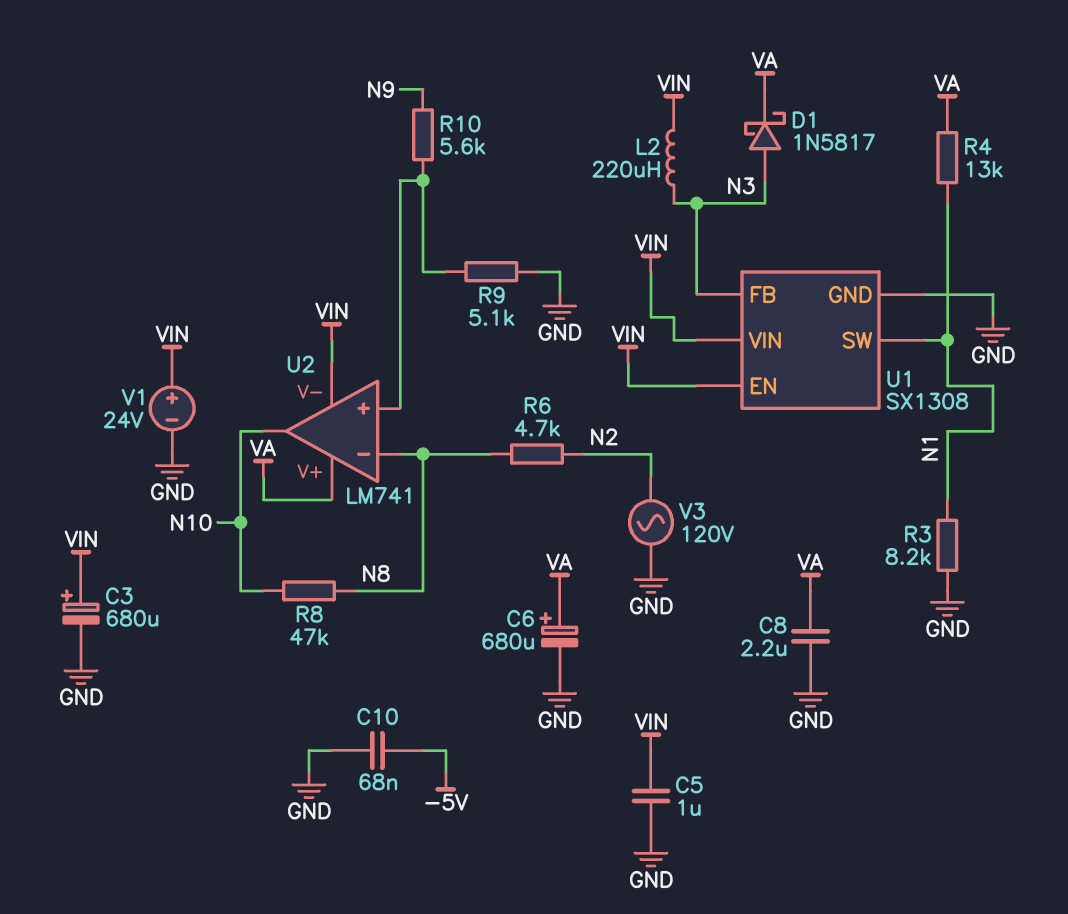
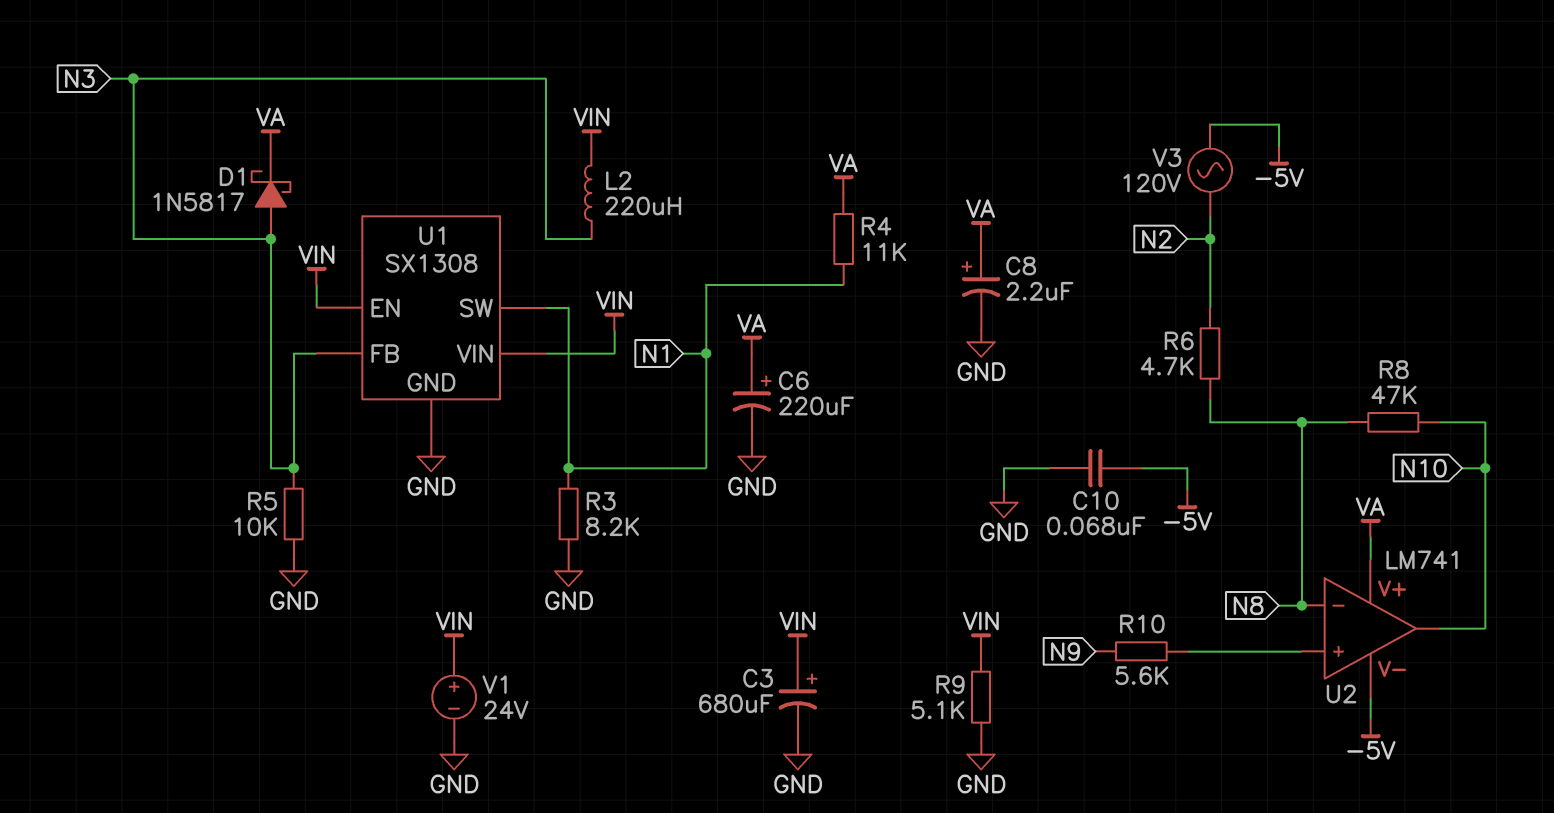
C5: 1uF (GND, VIN) -> none
C6: 680uF (plus VA, minus GND) -> 220uF (plus VA, minus GND)
C8: 2.2uF (GND, VA) -> 2.2uF (plus VA, minus GND)
R4: 13k (N1, VA) -> 11k (N1, VA)
R5: none -> 10k (GND, N3)
R9: 5.1k (GND, U2/in+) -> 5.1k (GND, VIN)
U2 pin V-: VIN -> -5V
V3: AC 120V (GND, N2) -> AC 120V (-5V, N2)

